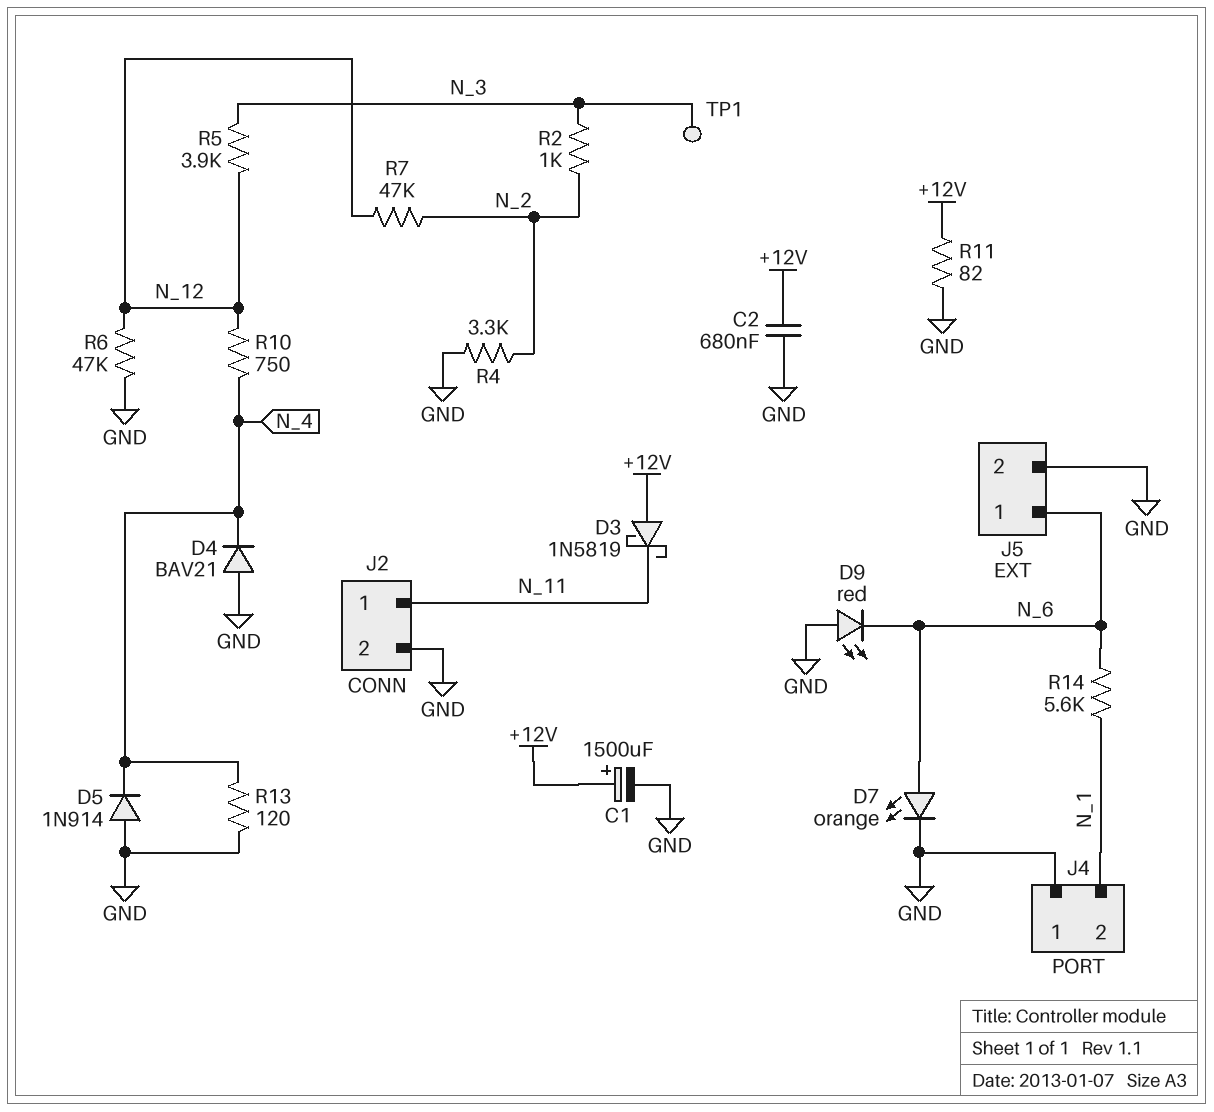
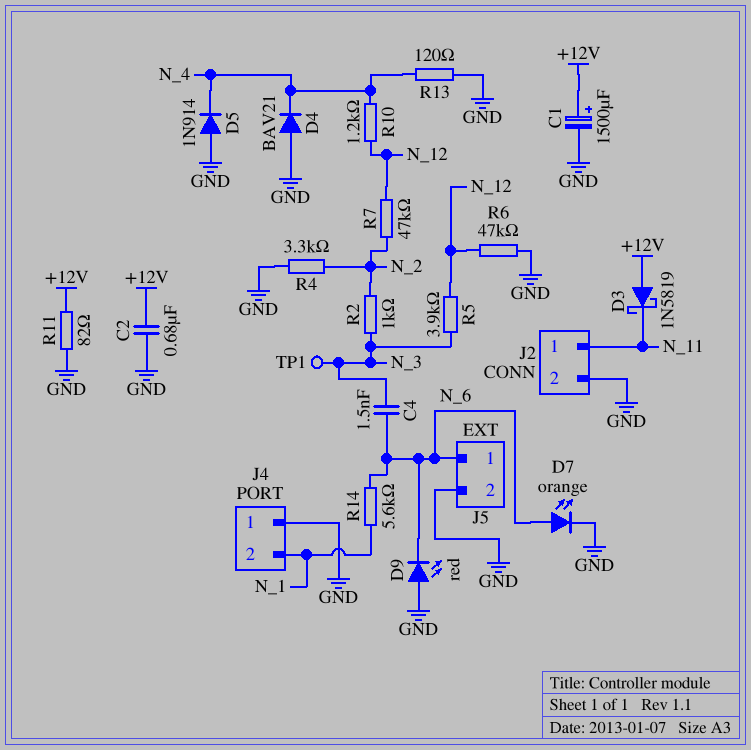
C4: none -> 1.5nF (N_3, N_6)
R10: 750 (N_4, N_12) -> 1.2k (N_4, N_12)

